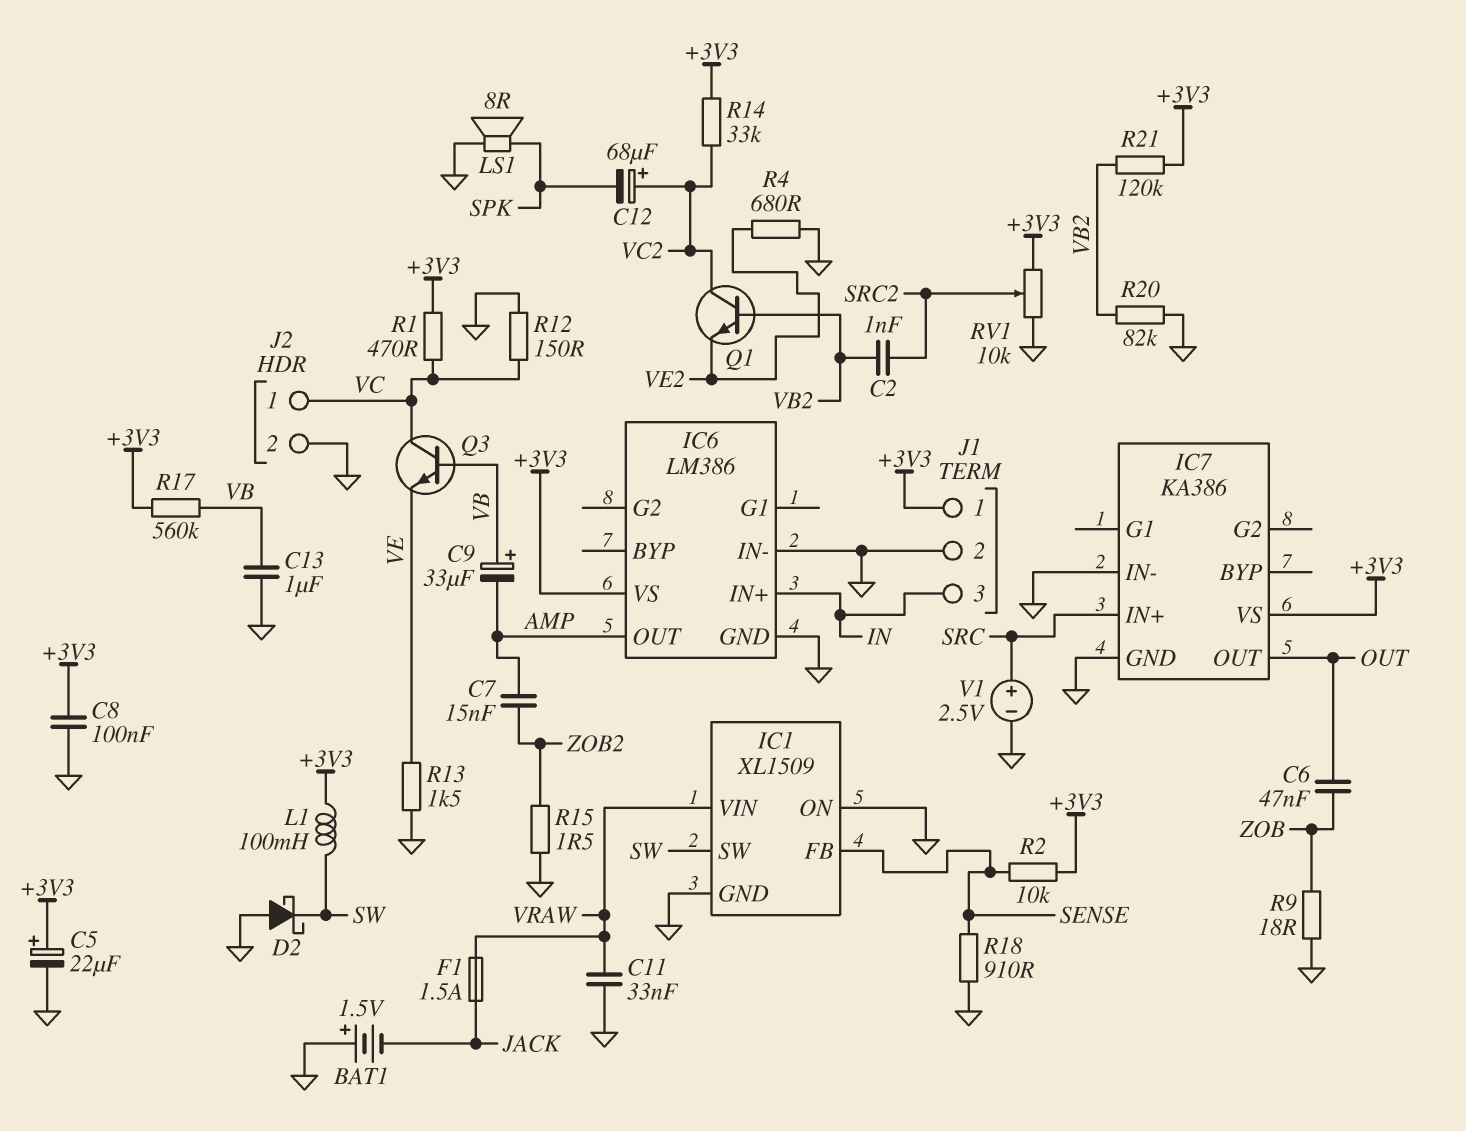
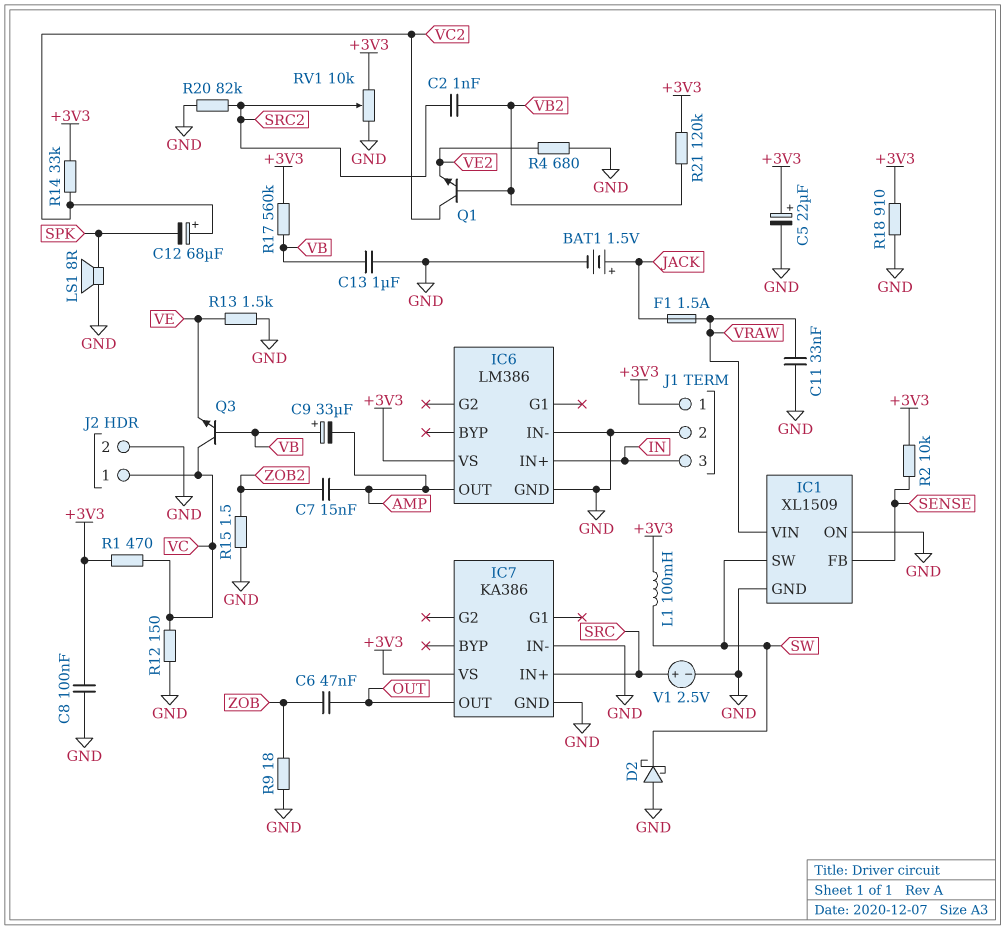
BAT1: 1.5V (plus GND, minus JACK) -> 1.5V (plus JACK, minus GND)
R18: 910 (GND, SENSE) -> 910 (+3V3, GND)
R20: 82k (GND, VB2) -> 82k (GND, SRC2)

